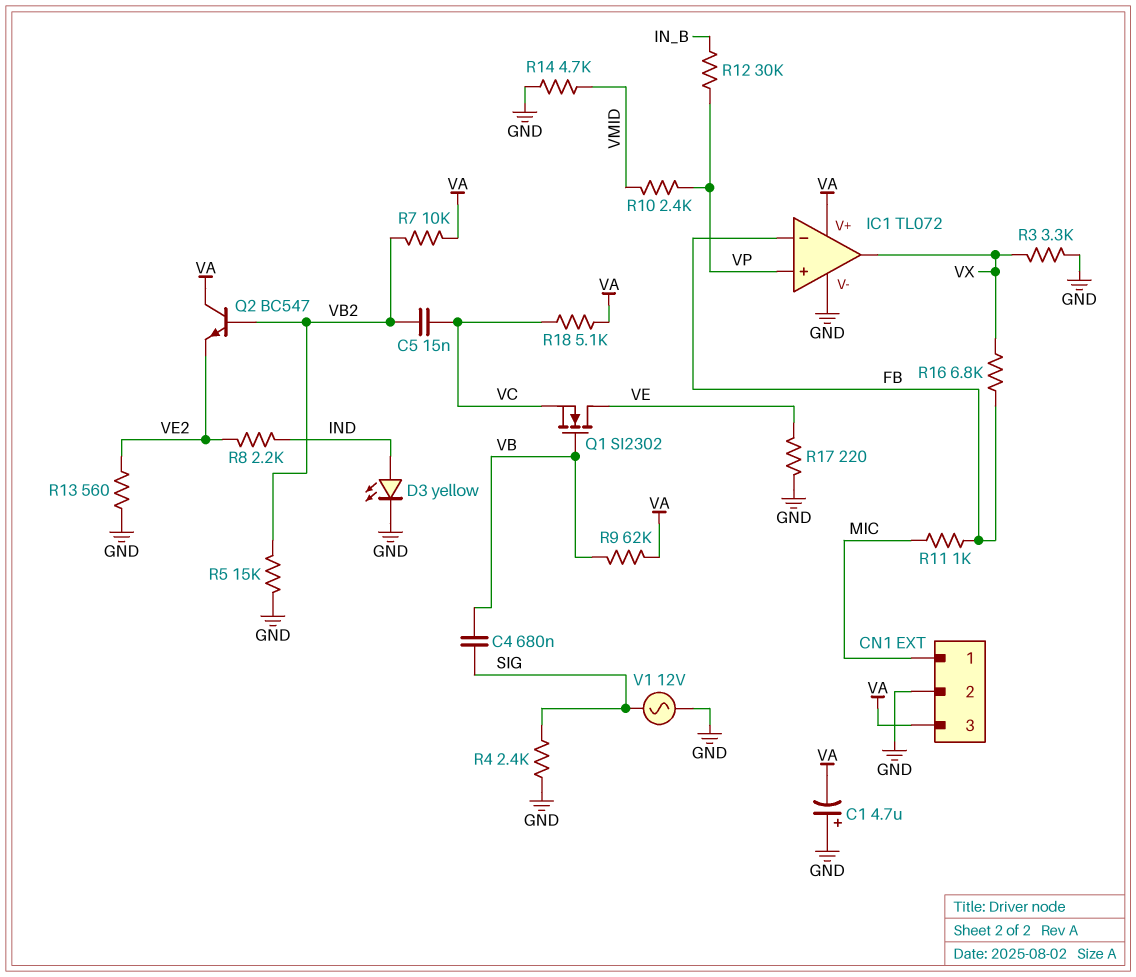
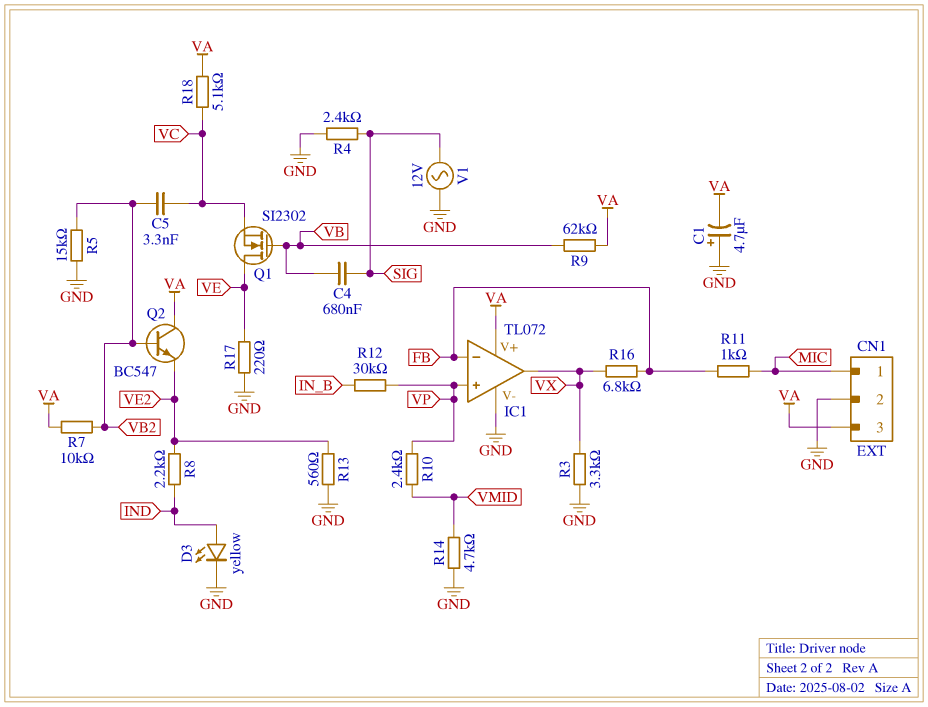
C5: 15nF (VB2, VC) -> 3.3nF (VB2, VC)

